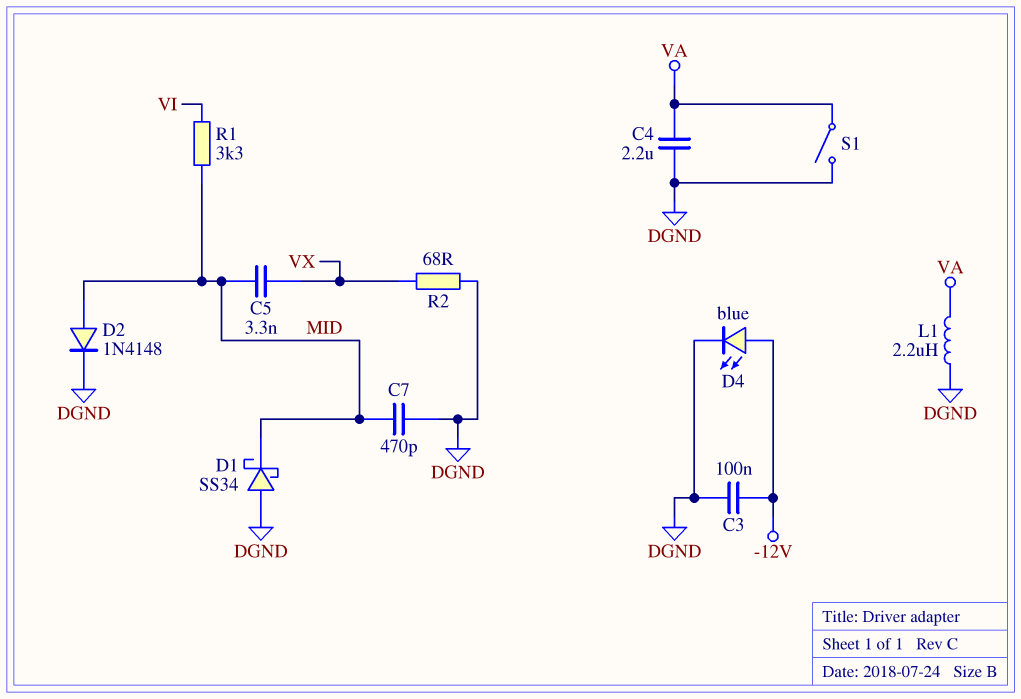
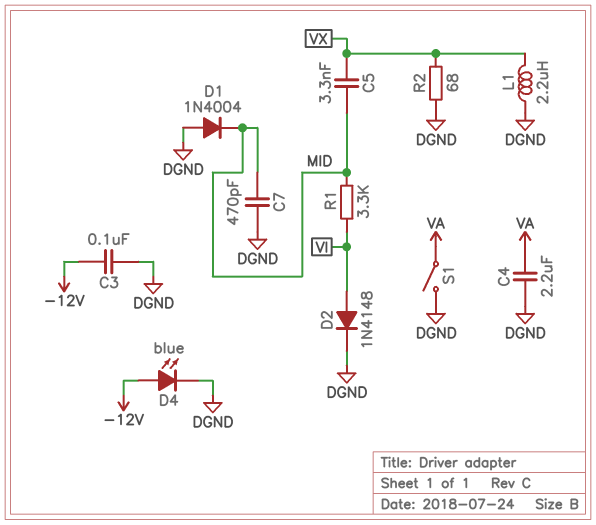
D1: schottky SS34 (A DGND, K MID) -> diode 1N4004 (A DGND, K MID)
D2: diode 1N4148 (A MID, K DGND) -> diode 1N4148 (A VI, K DGND)
L1: 2.2uH (DGND, VA) -> 2.2uH (DGND, VX)

